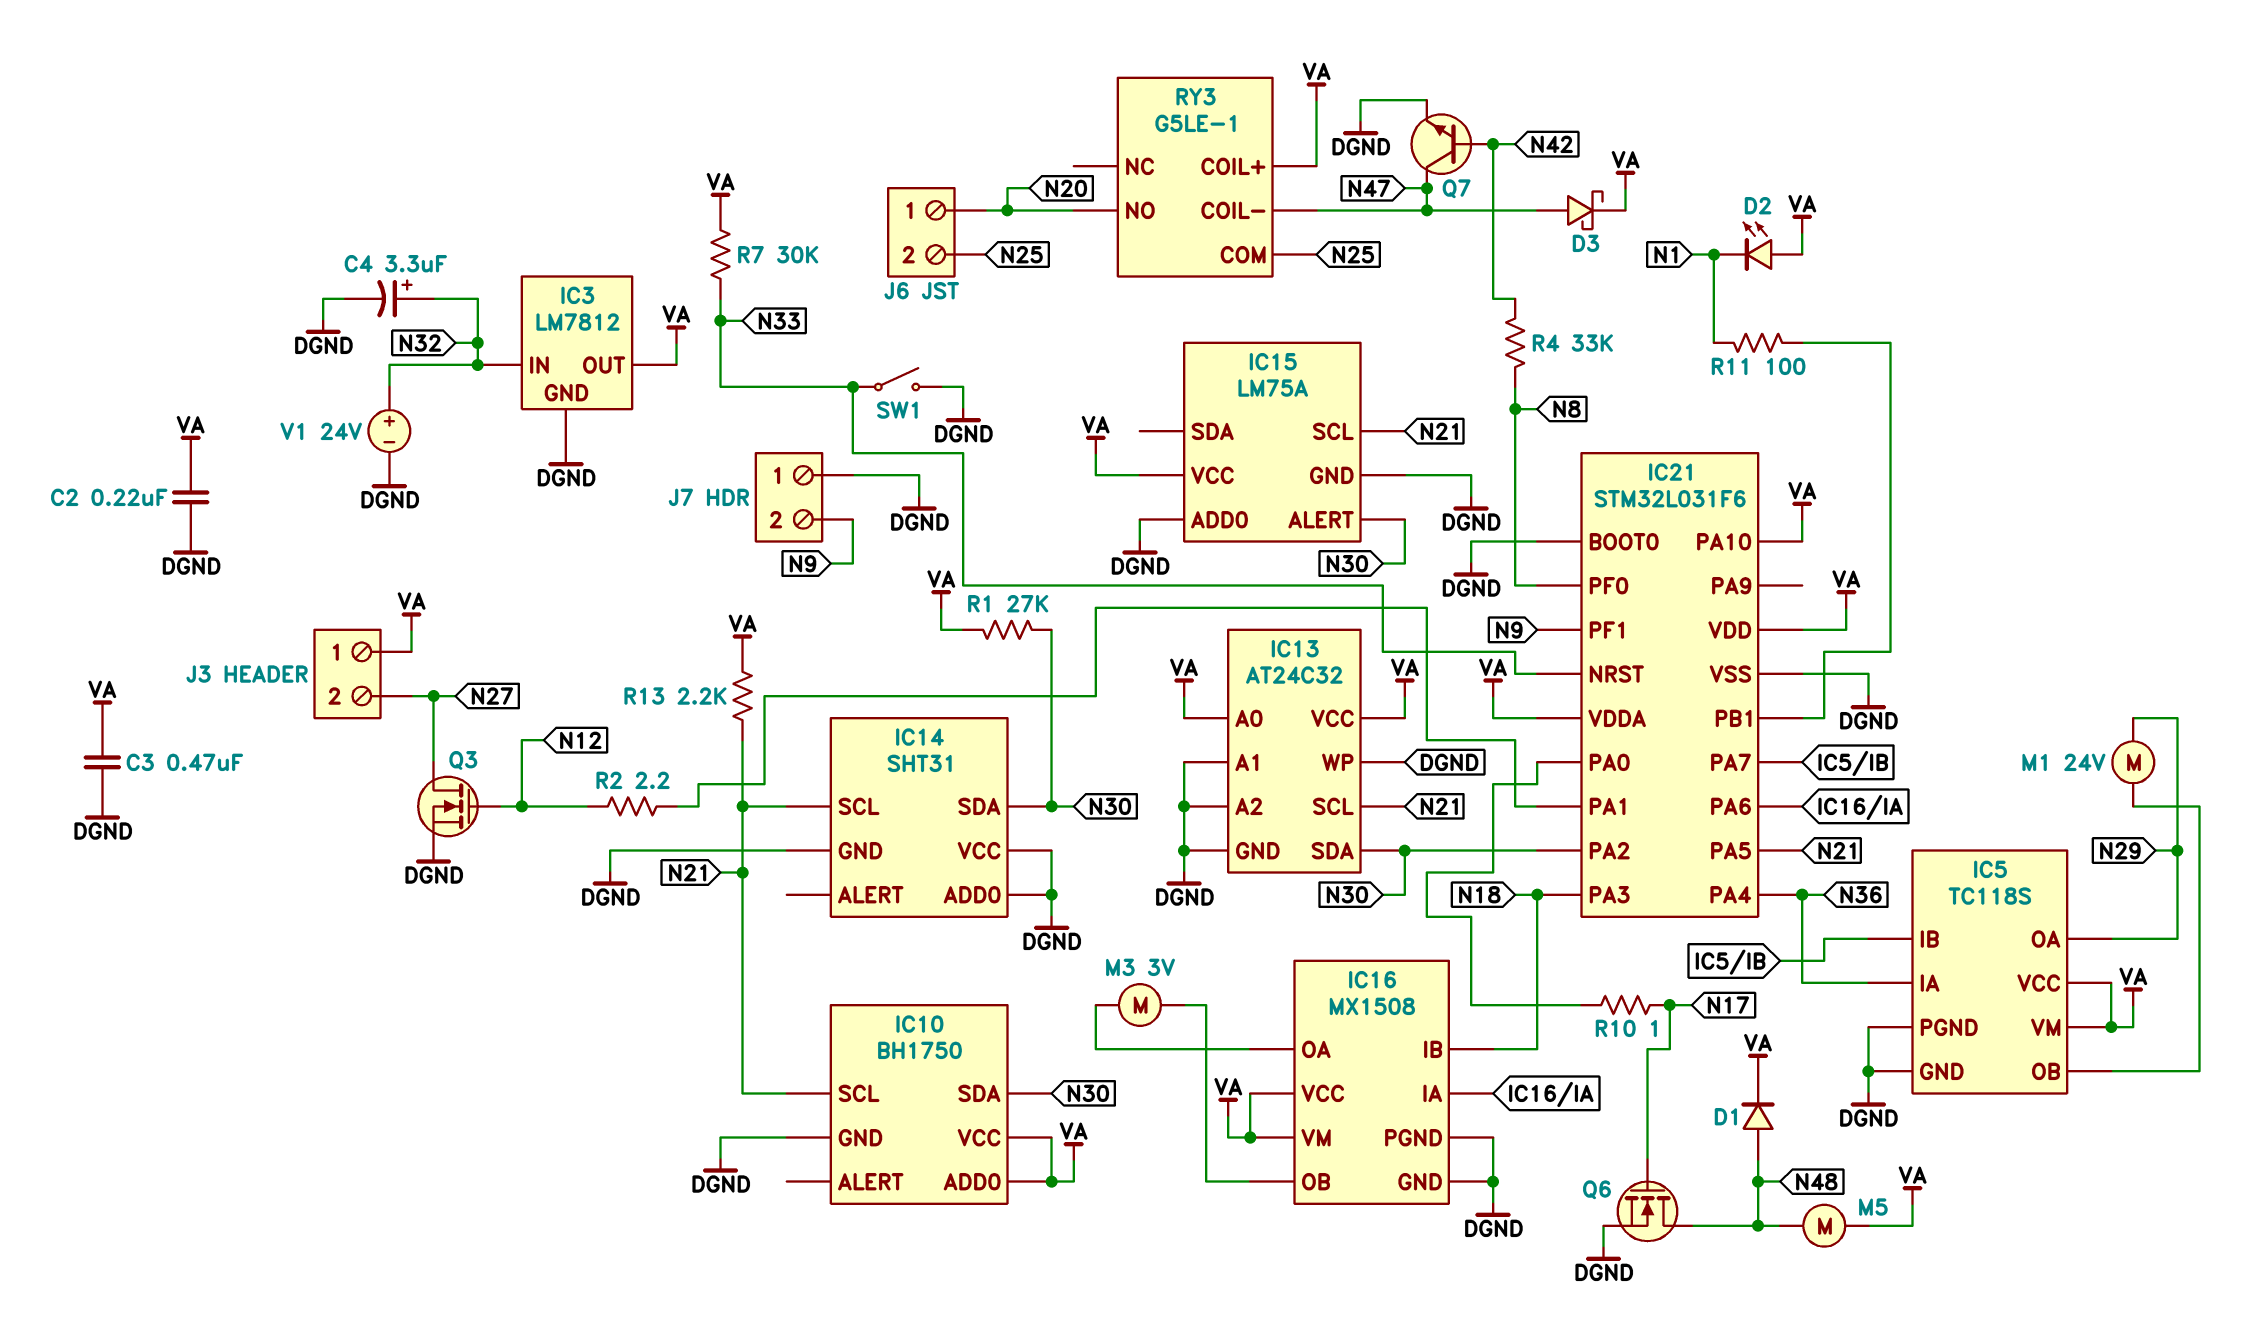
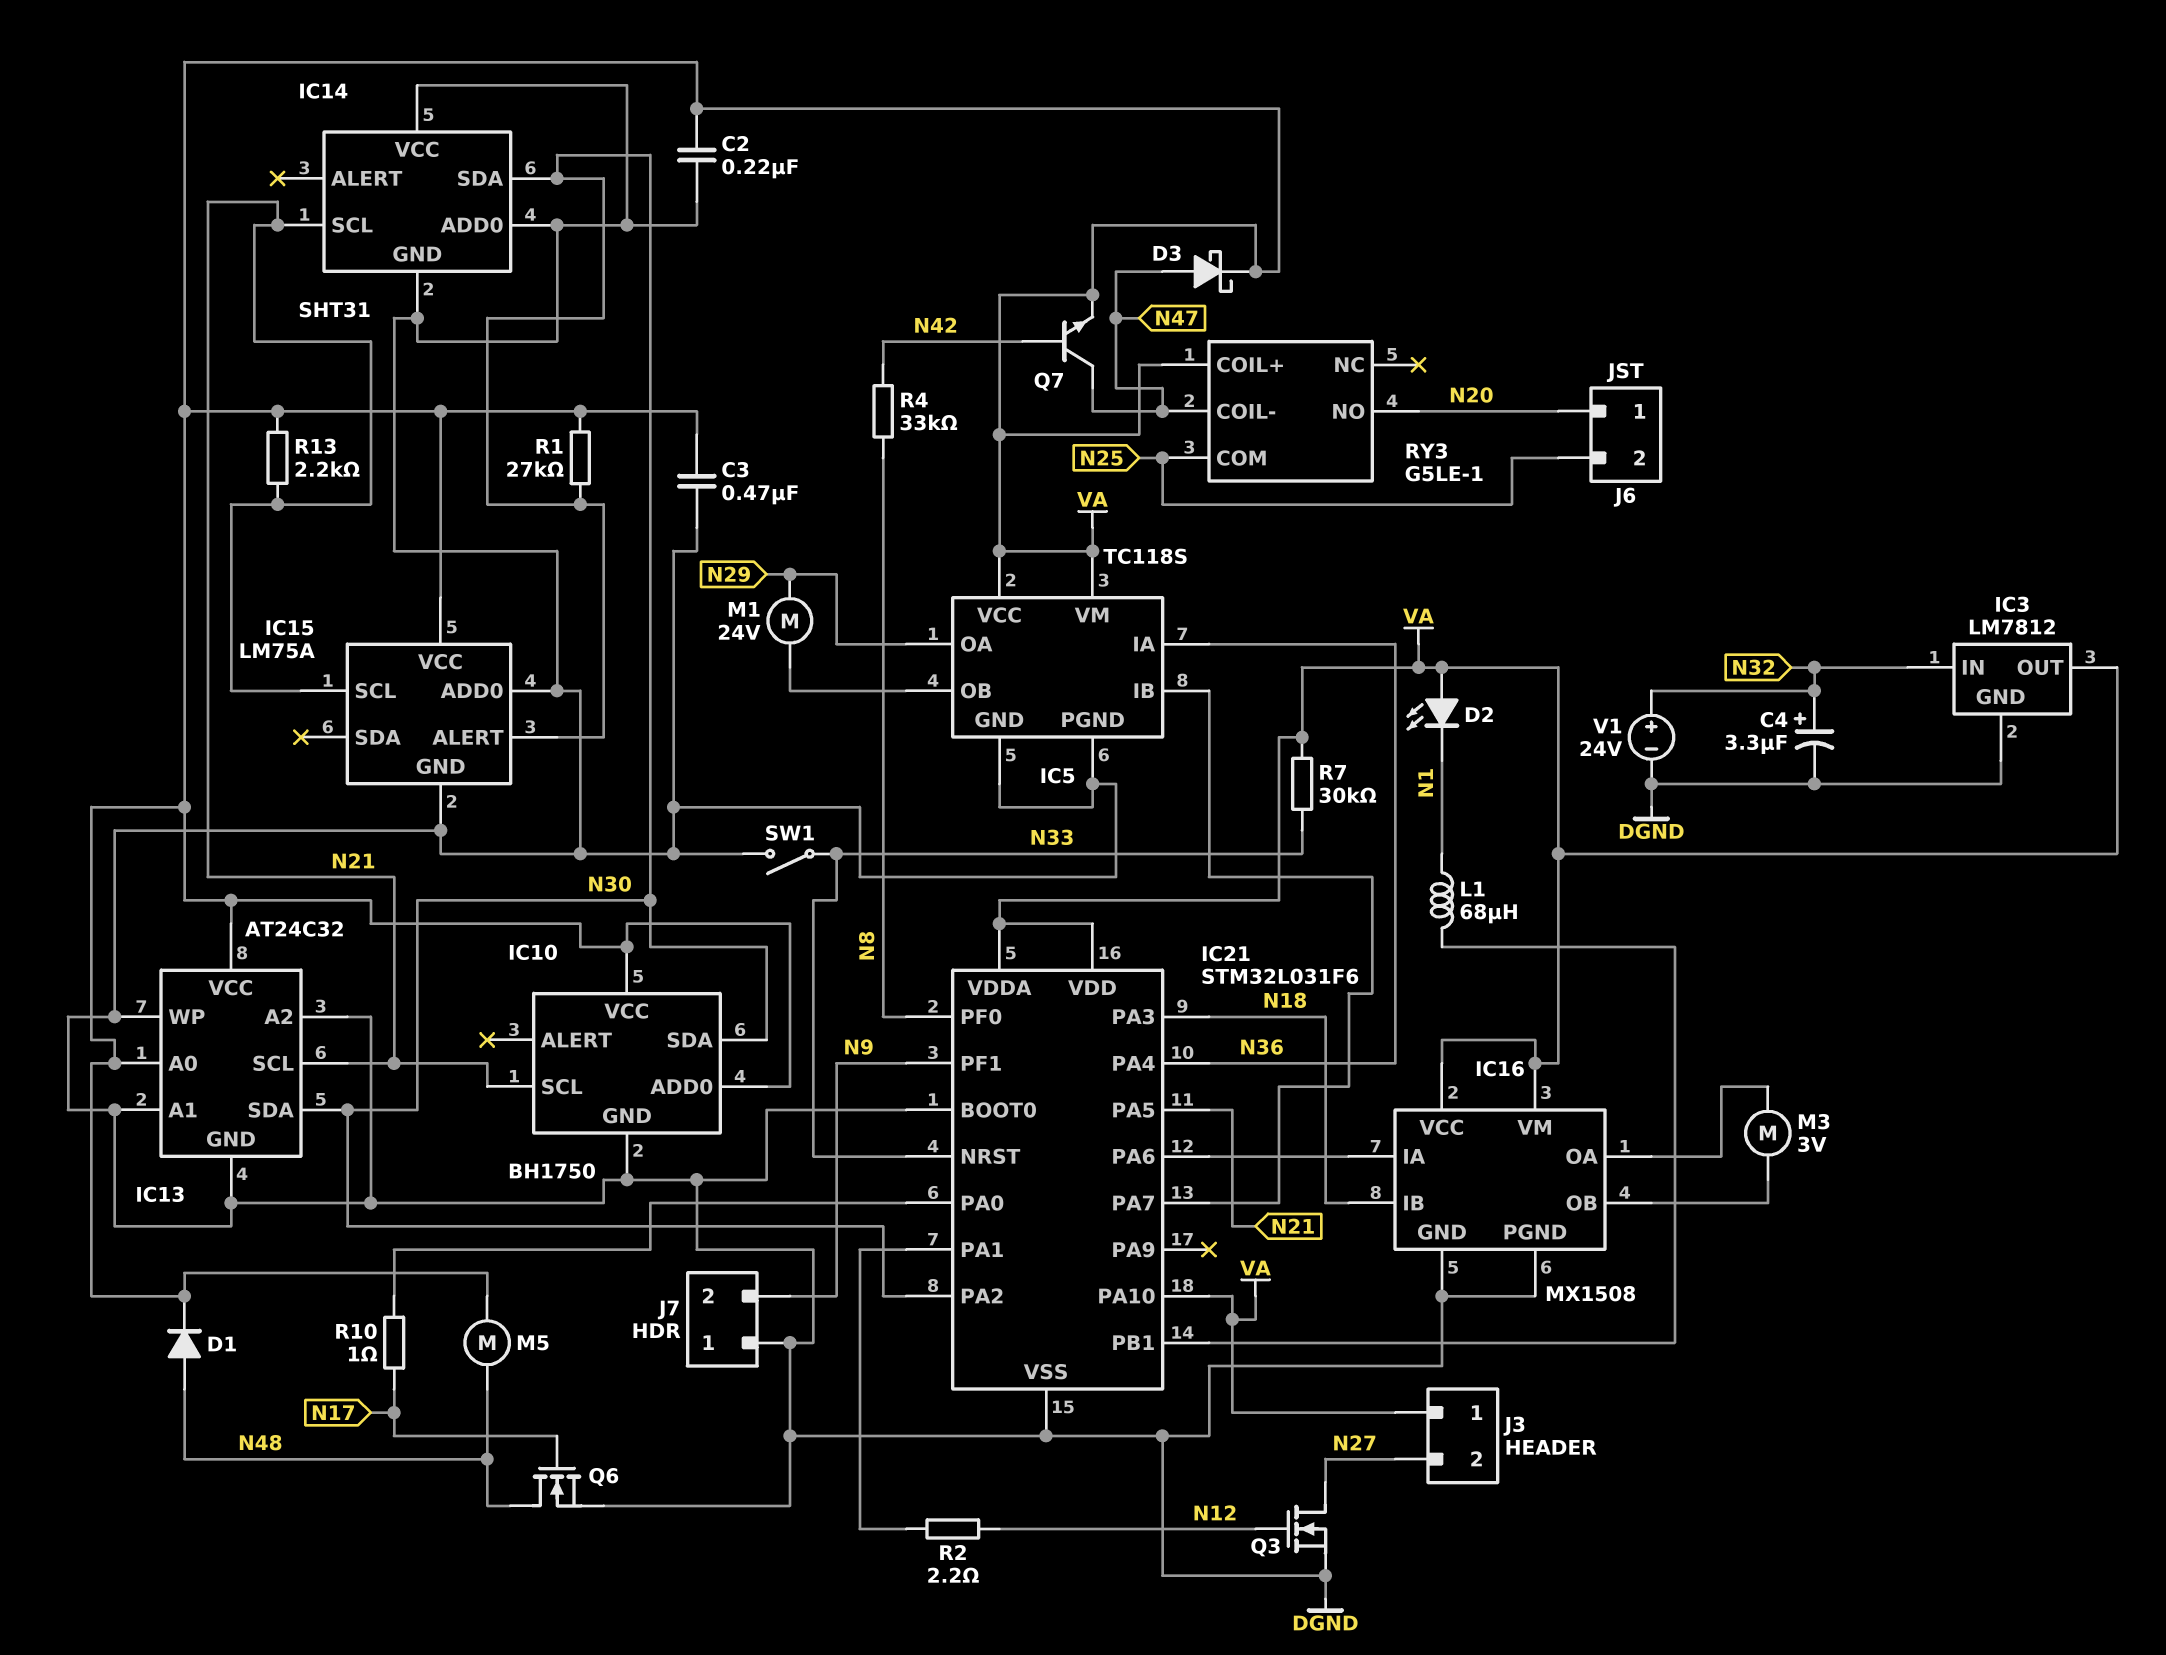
L1: none -> 68uH (IC21/PB1, N1)
Q7: NPN (B N42, C N47, E DGND) -> NPN (B N42, C N47, E VA)
R11: 100 (IC21/PB1, N1) -> none

